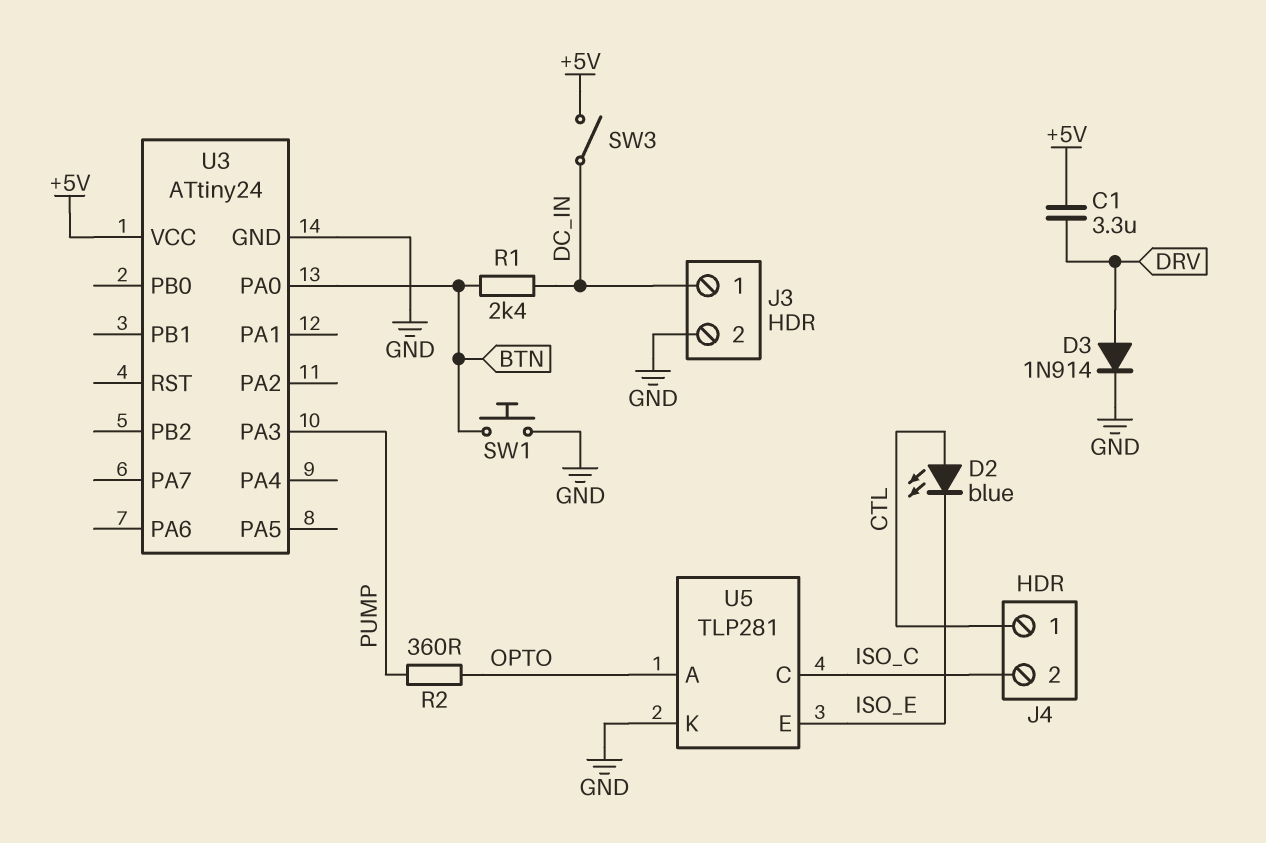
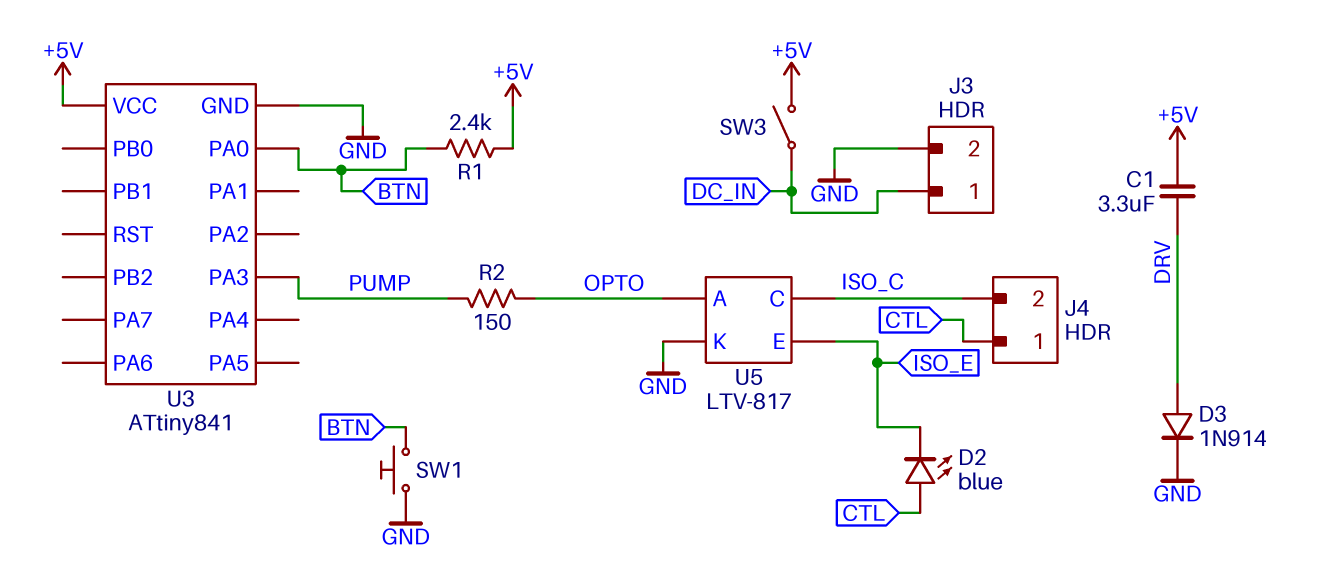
R1: 2.4k (BTN, DC_IN) -> 2.4k (+5V, BTN)
R2: 360 (OPTO, PUMP) -> 150 (OPTO, PUMP)
U3: ATtiny24 -> ATtiny841
U5: TLP281 -> LTV-817

